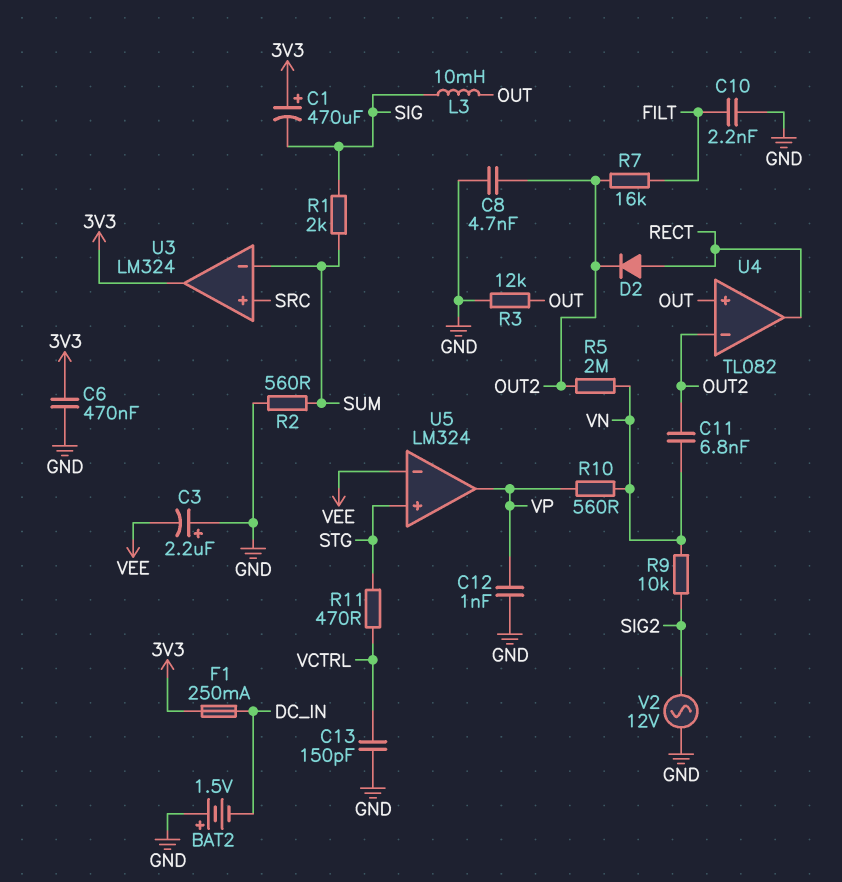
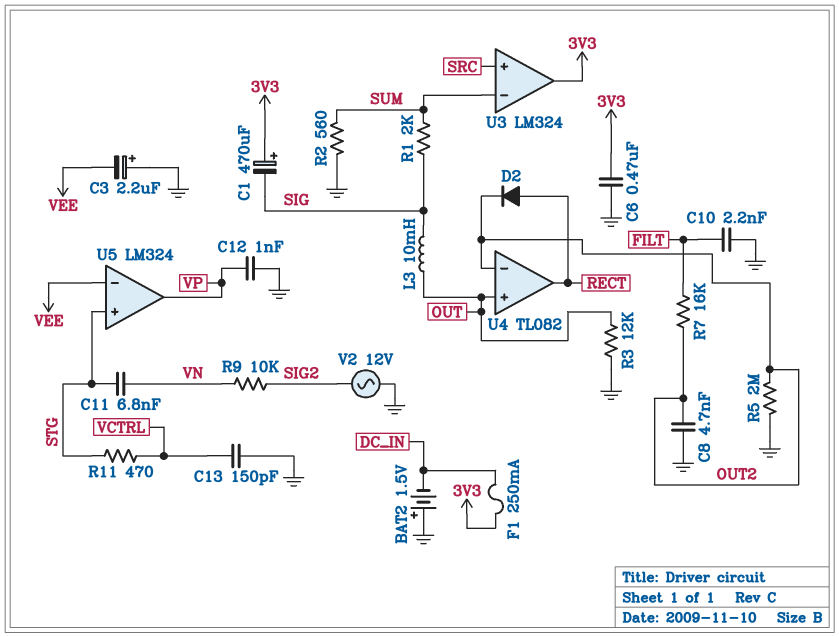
C11: 6.8nF (OUT2, VN) -> 6.8nF (STG, VN)
R5: 2M (OUT2, VN) -> 2M (GND, OUT2)
R10: 560 (VN, VP) -> none

